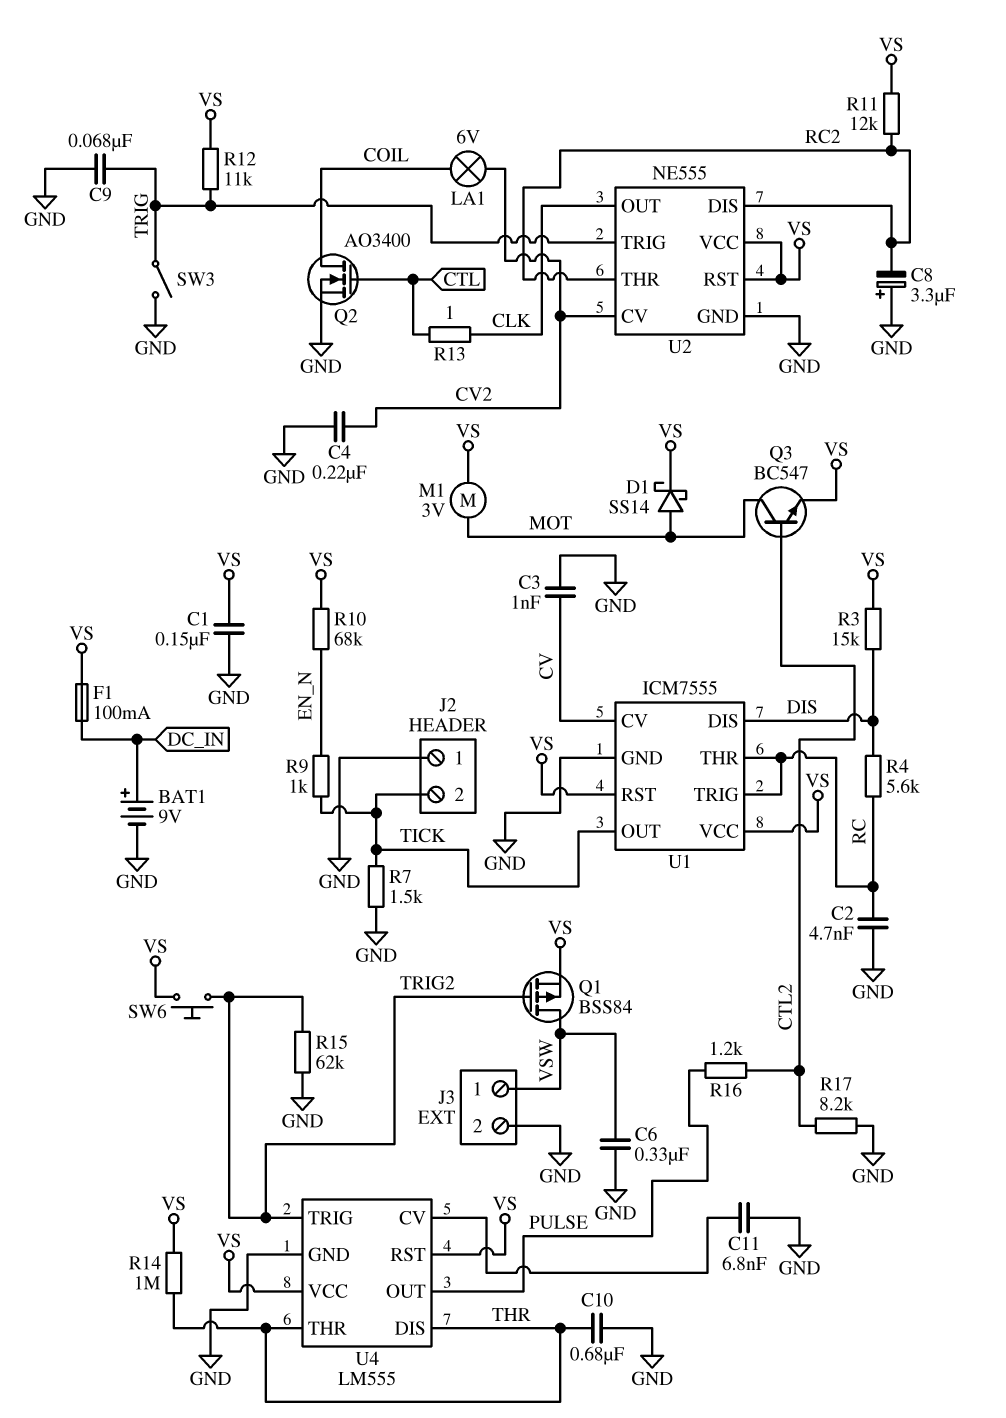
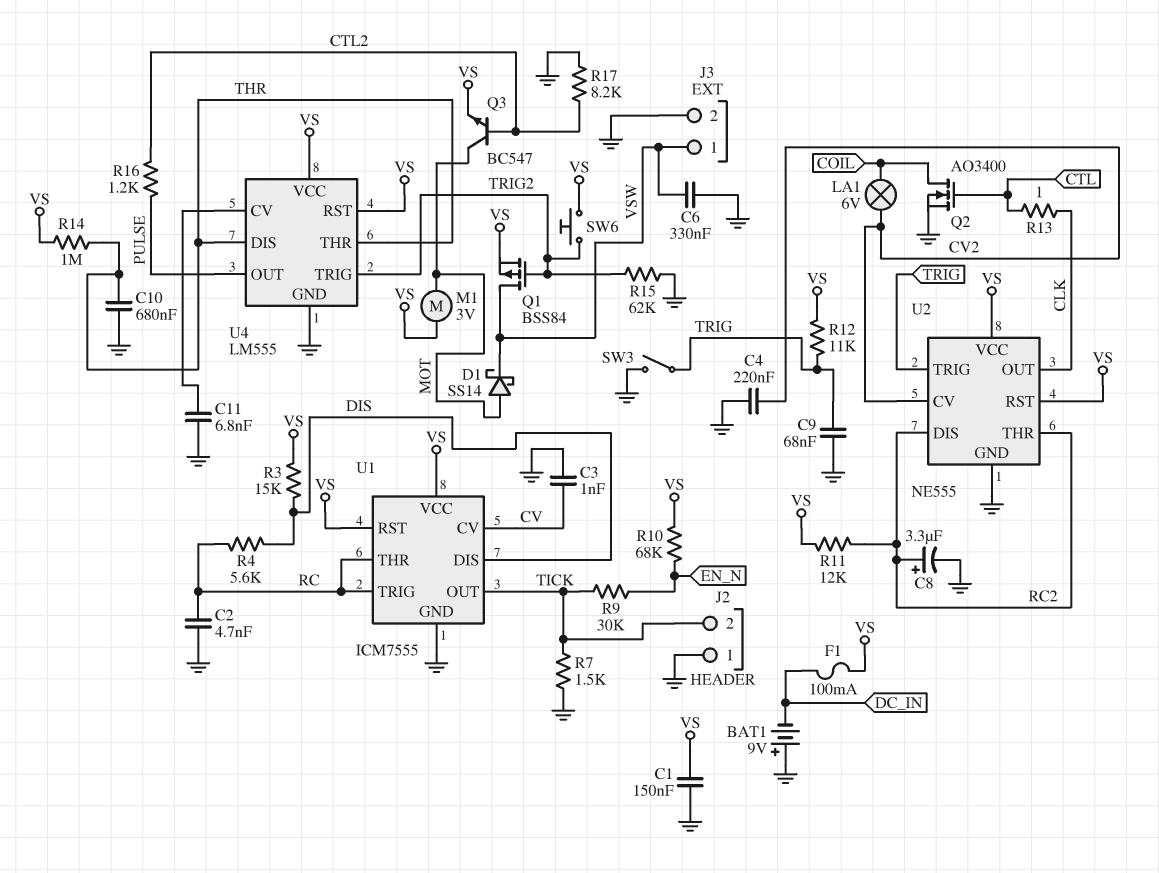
BAT1: 9V (plus DC_IN, minus GND) -> 9V (plus GND, minus DC_IN)
C8: 3.3uF (plus GND, minus RC2) -> 3.3uF (plus RC2, minus GND)
D1: schottky SS14 (A MOT, K VS) -> schottky SS14 (A MOT, K VSW)
R9: 1k (EN_N, TICK) -> 30k (EN_N, TICK)

